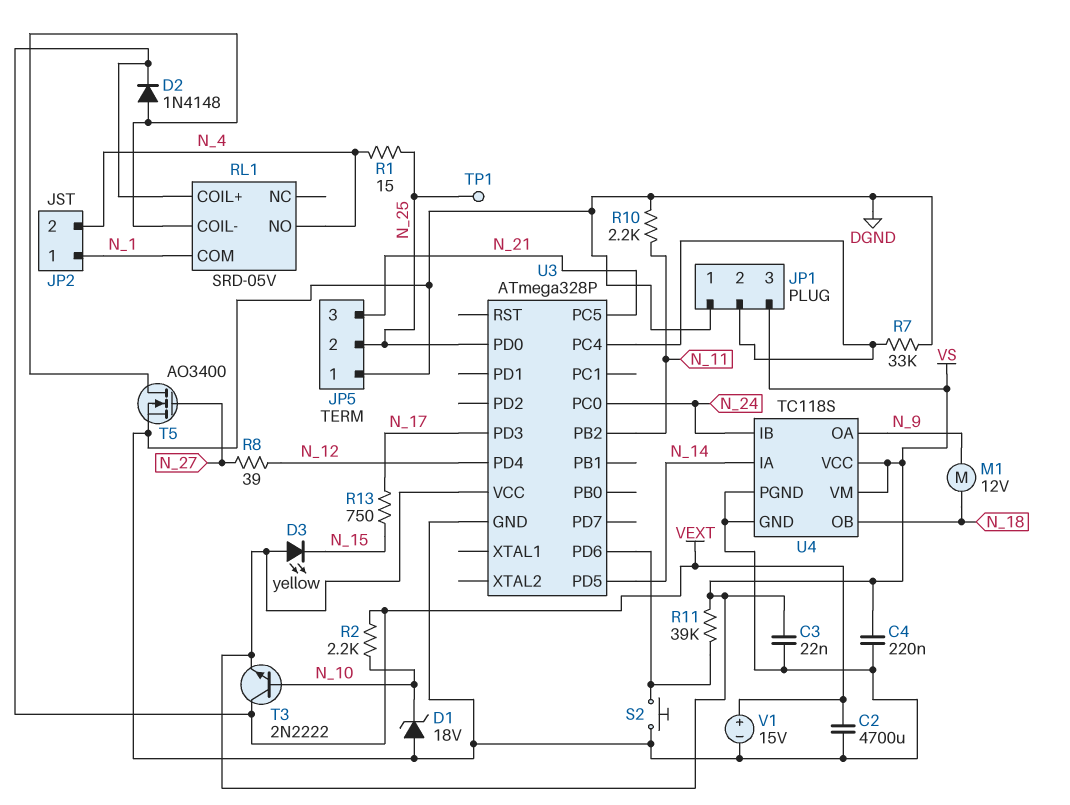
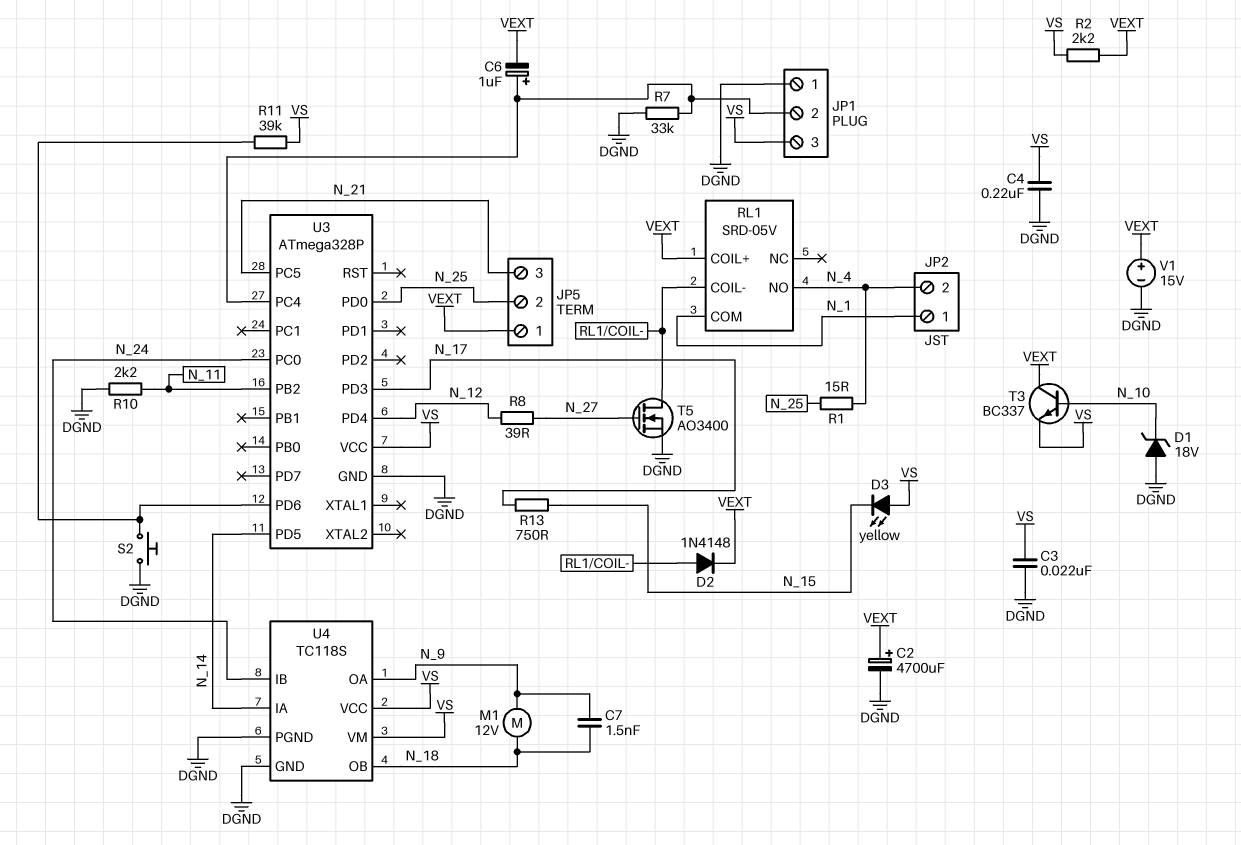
C2: 4700uF (DGND, VEXT) -> 4700uF (plus VEXT, minus DGND)
C6: none -> 1uF (plus JP1/2, minus VEXT)
C7: none -> 1.5nF (N_9, N_18)
JP5 pin 1: DGND -> VEXT
R2: 2.2k (N_10, VEXT) -> 2.2k (VEXT, VS)
T3: NPN 2N2222 (B N_10, C VEXT, E VS) -> NPN BC337 (B N_10, C VEXT, E VS)
TP1: test point (N_25) -> none

